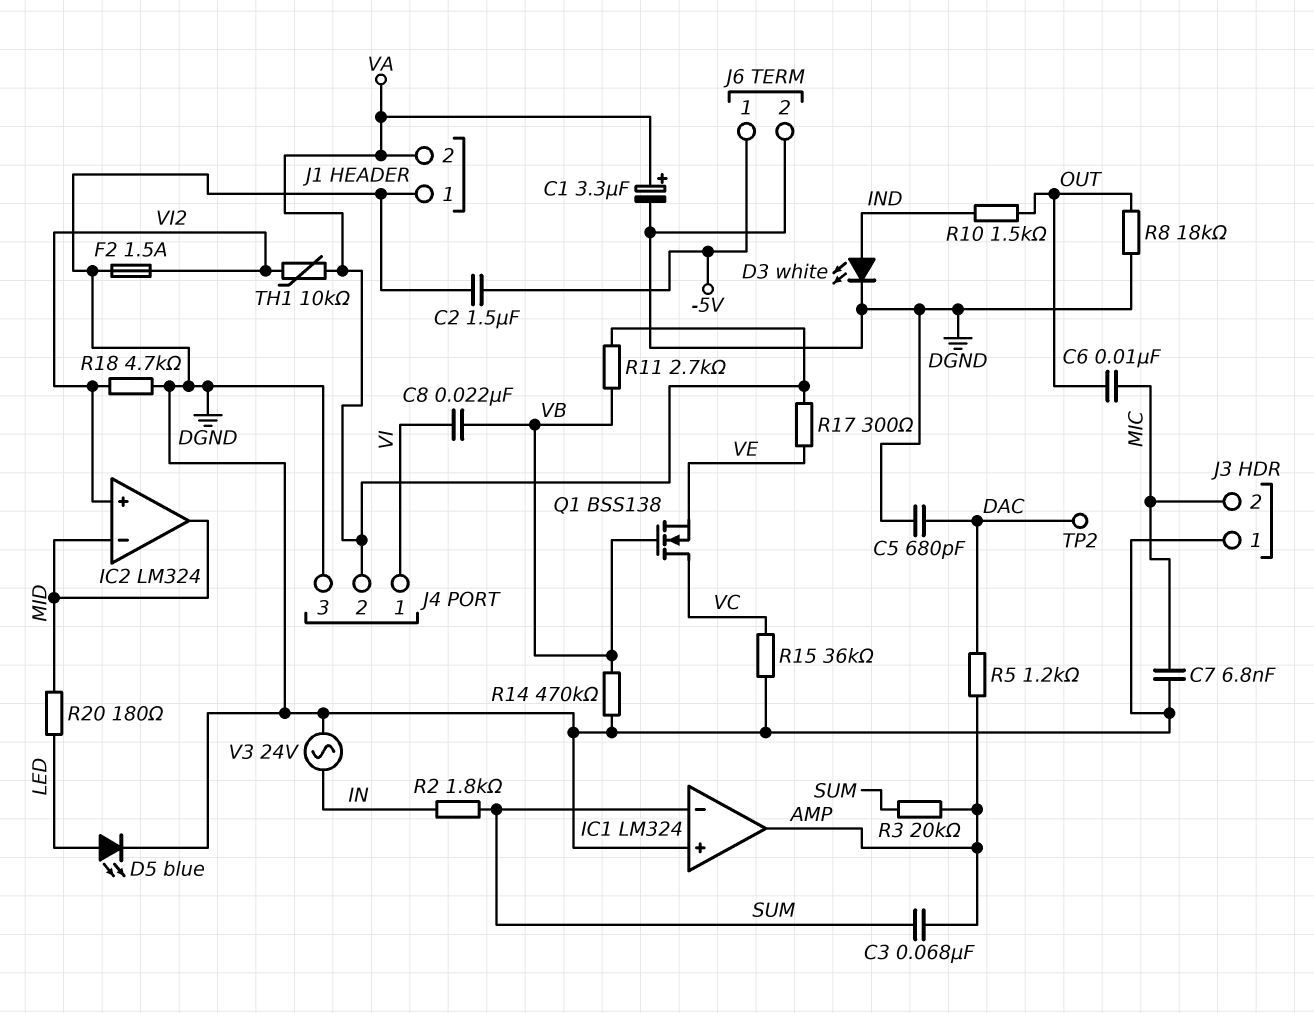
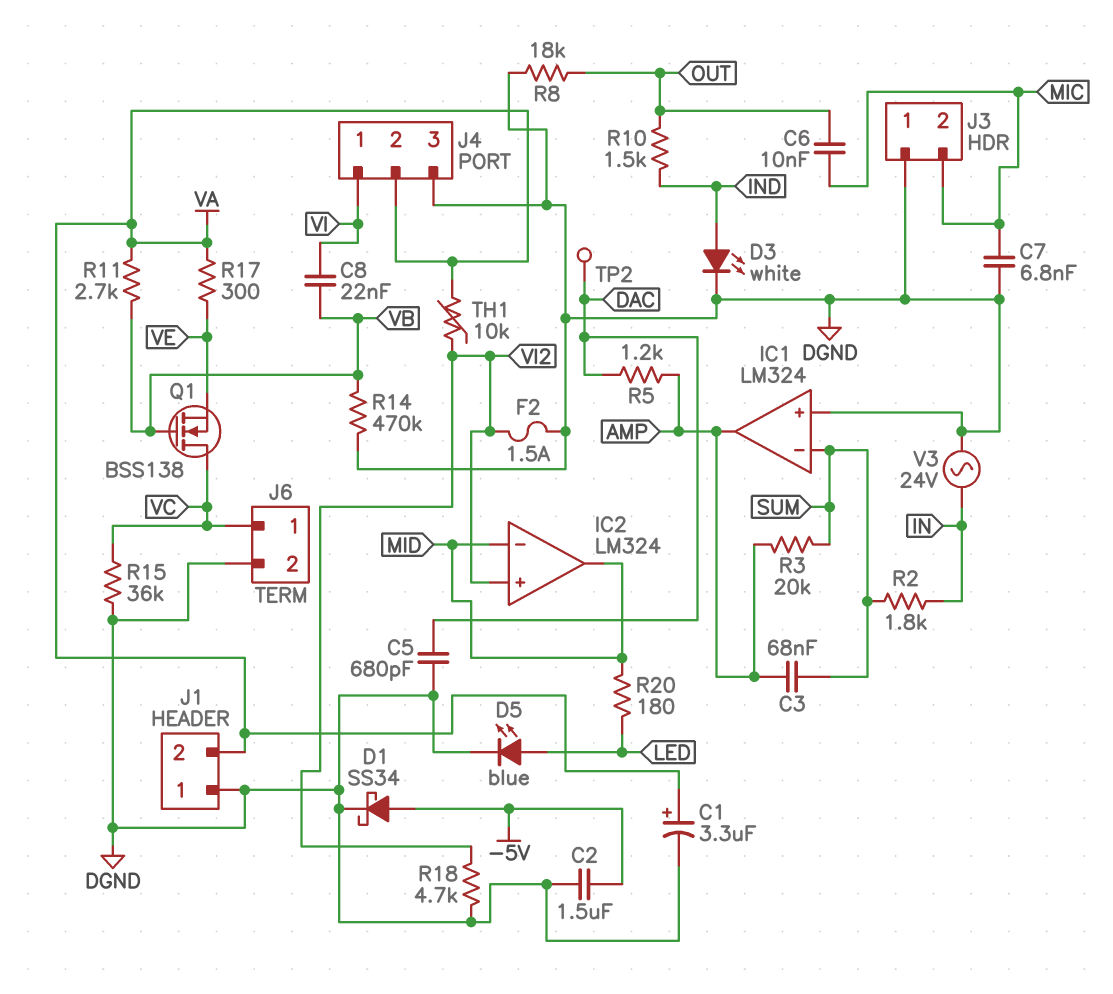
D1: none -> schottky SS34 (A -5V, K DGND)
J6 pin 1: -5V -> VC

